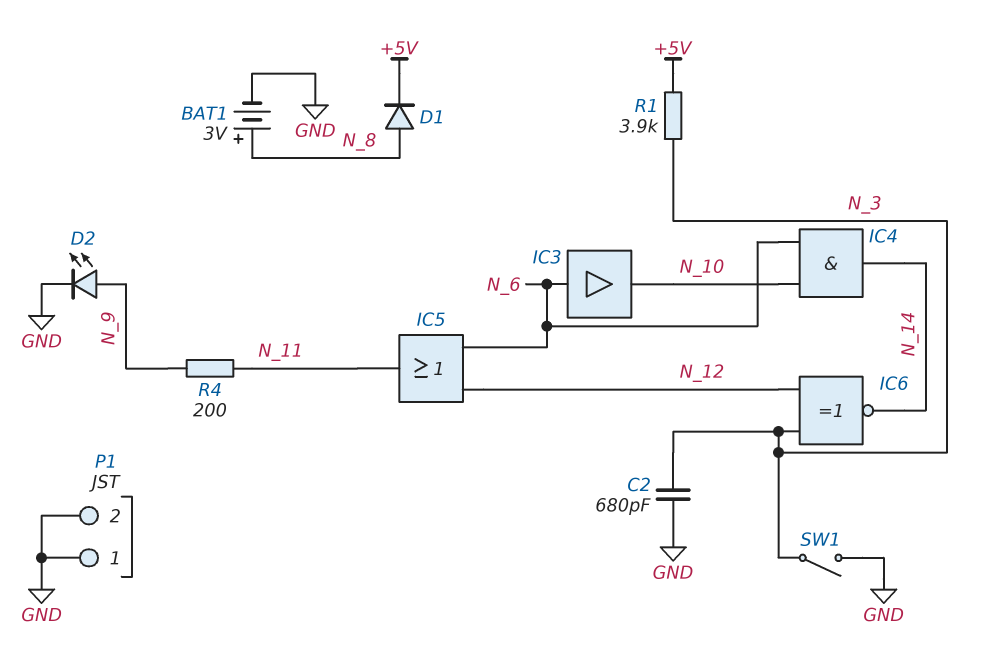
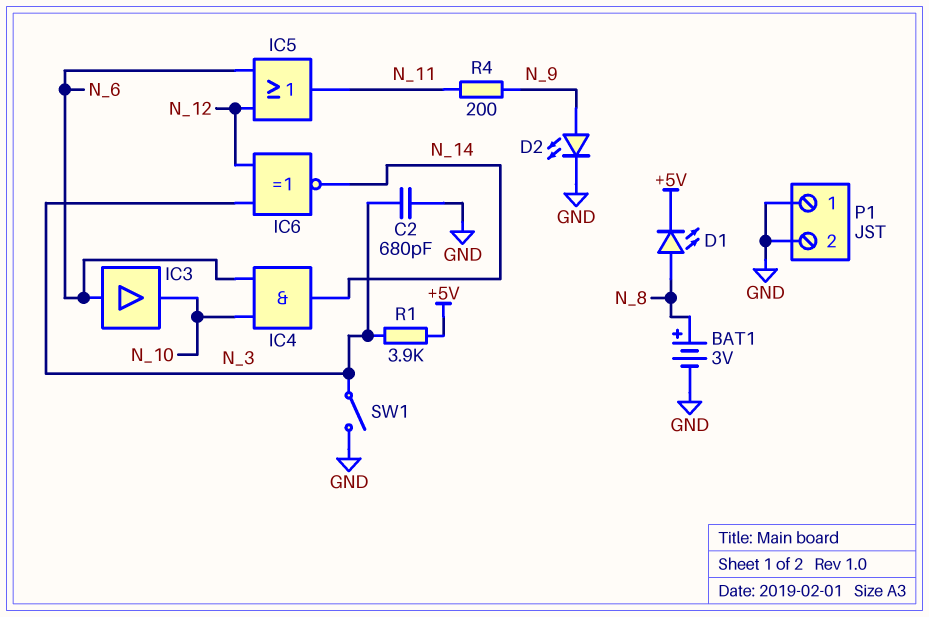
D1: diode (A N_8, K +5V) -> LED (A N_8, K +5V)

